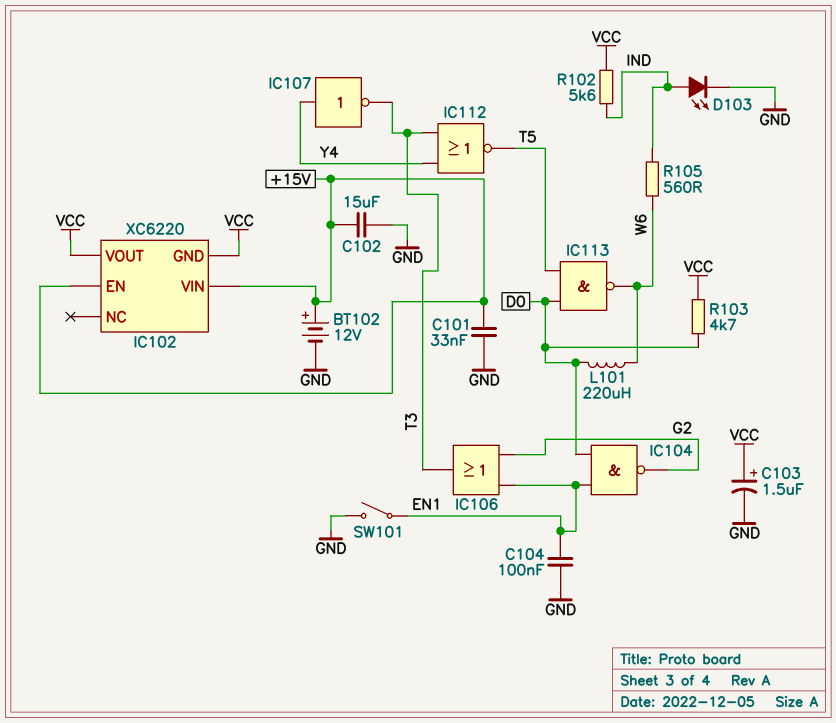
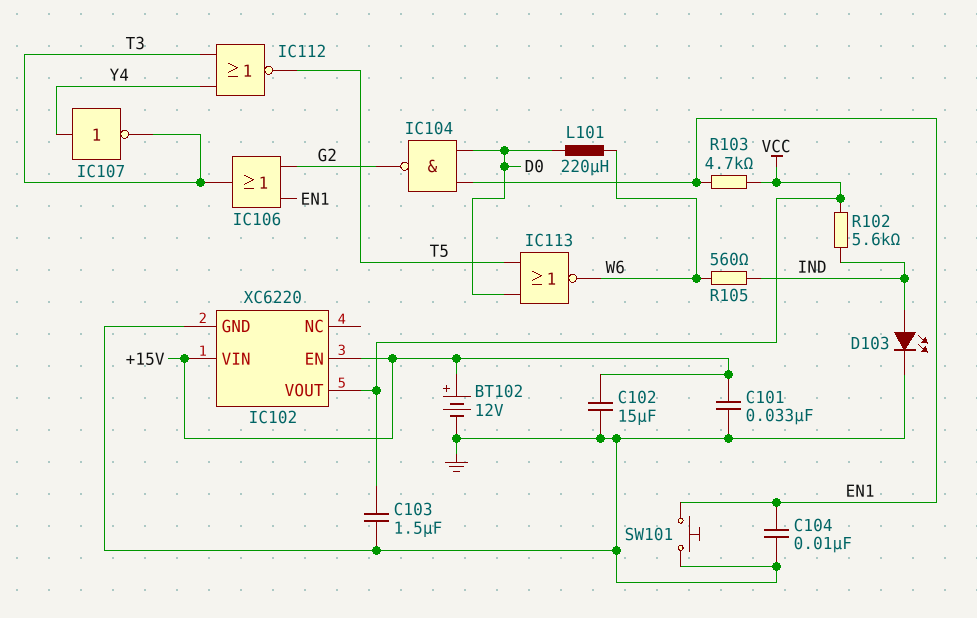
C103: 1.5uF (plus VCC, minus GND) -> 1.5uF (GND, VCC)
C104: 100nF (EN1, GND) -> 10nF (EN1, GND)
IC102 pin GND: VCC -> GND
IC113: NAND (in D0, in T5, out W6) -> NOR (in D0, in T5, out W6)
R103: 4.7k (D0, VCC) -> 4.7k (EN1, VCC)
SW101: switch (EN1, GND) -> button (EN1, GND)

